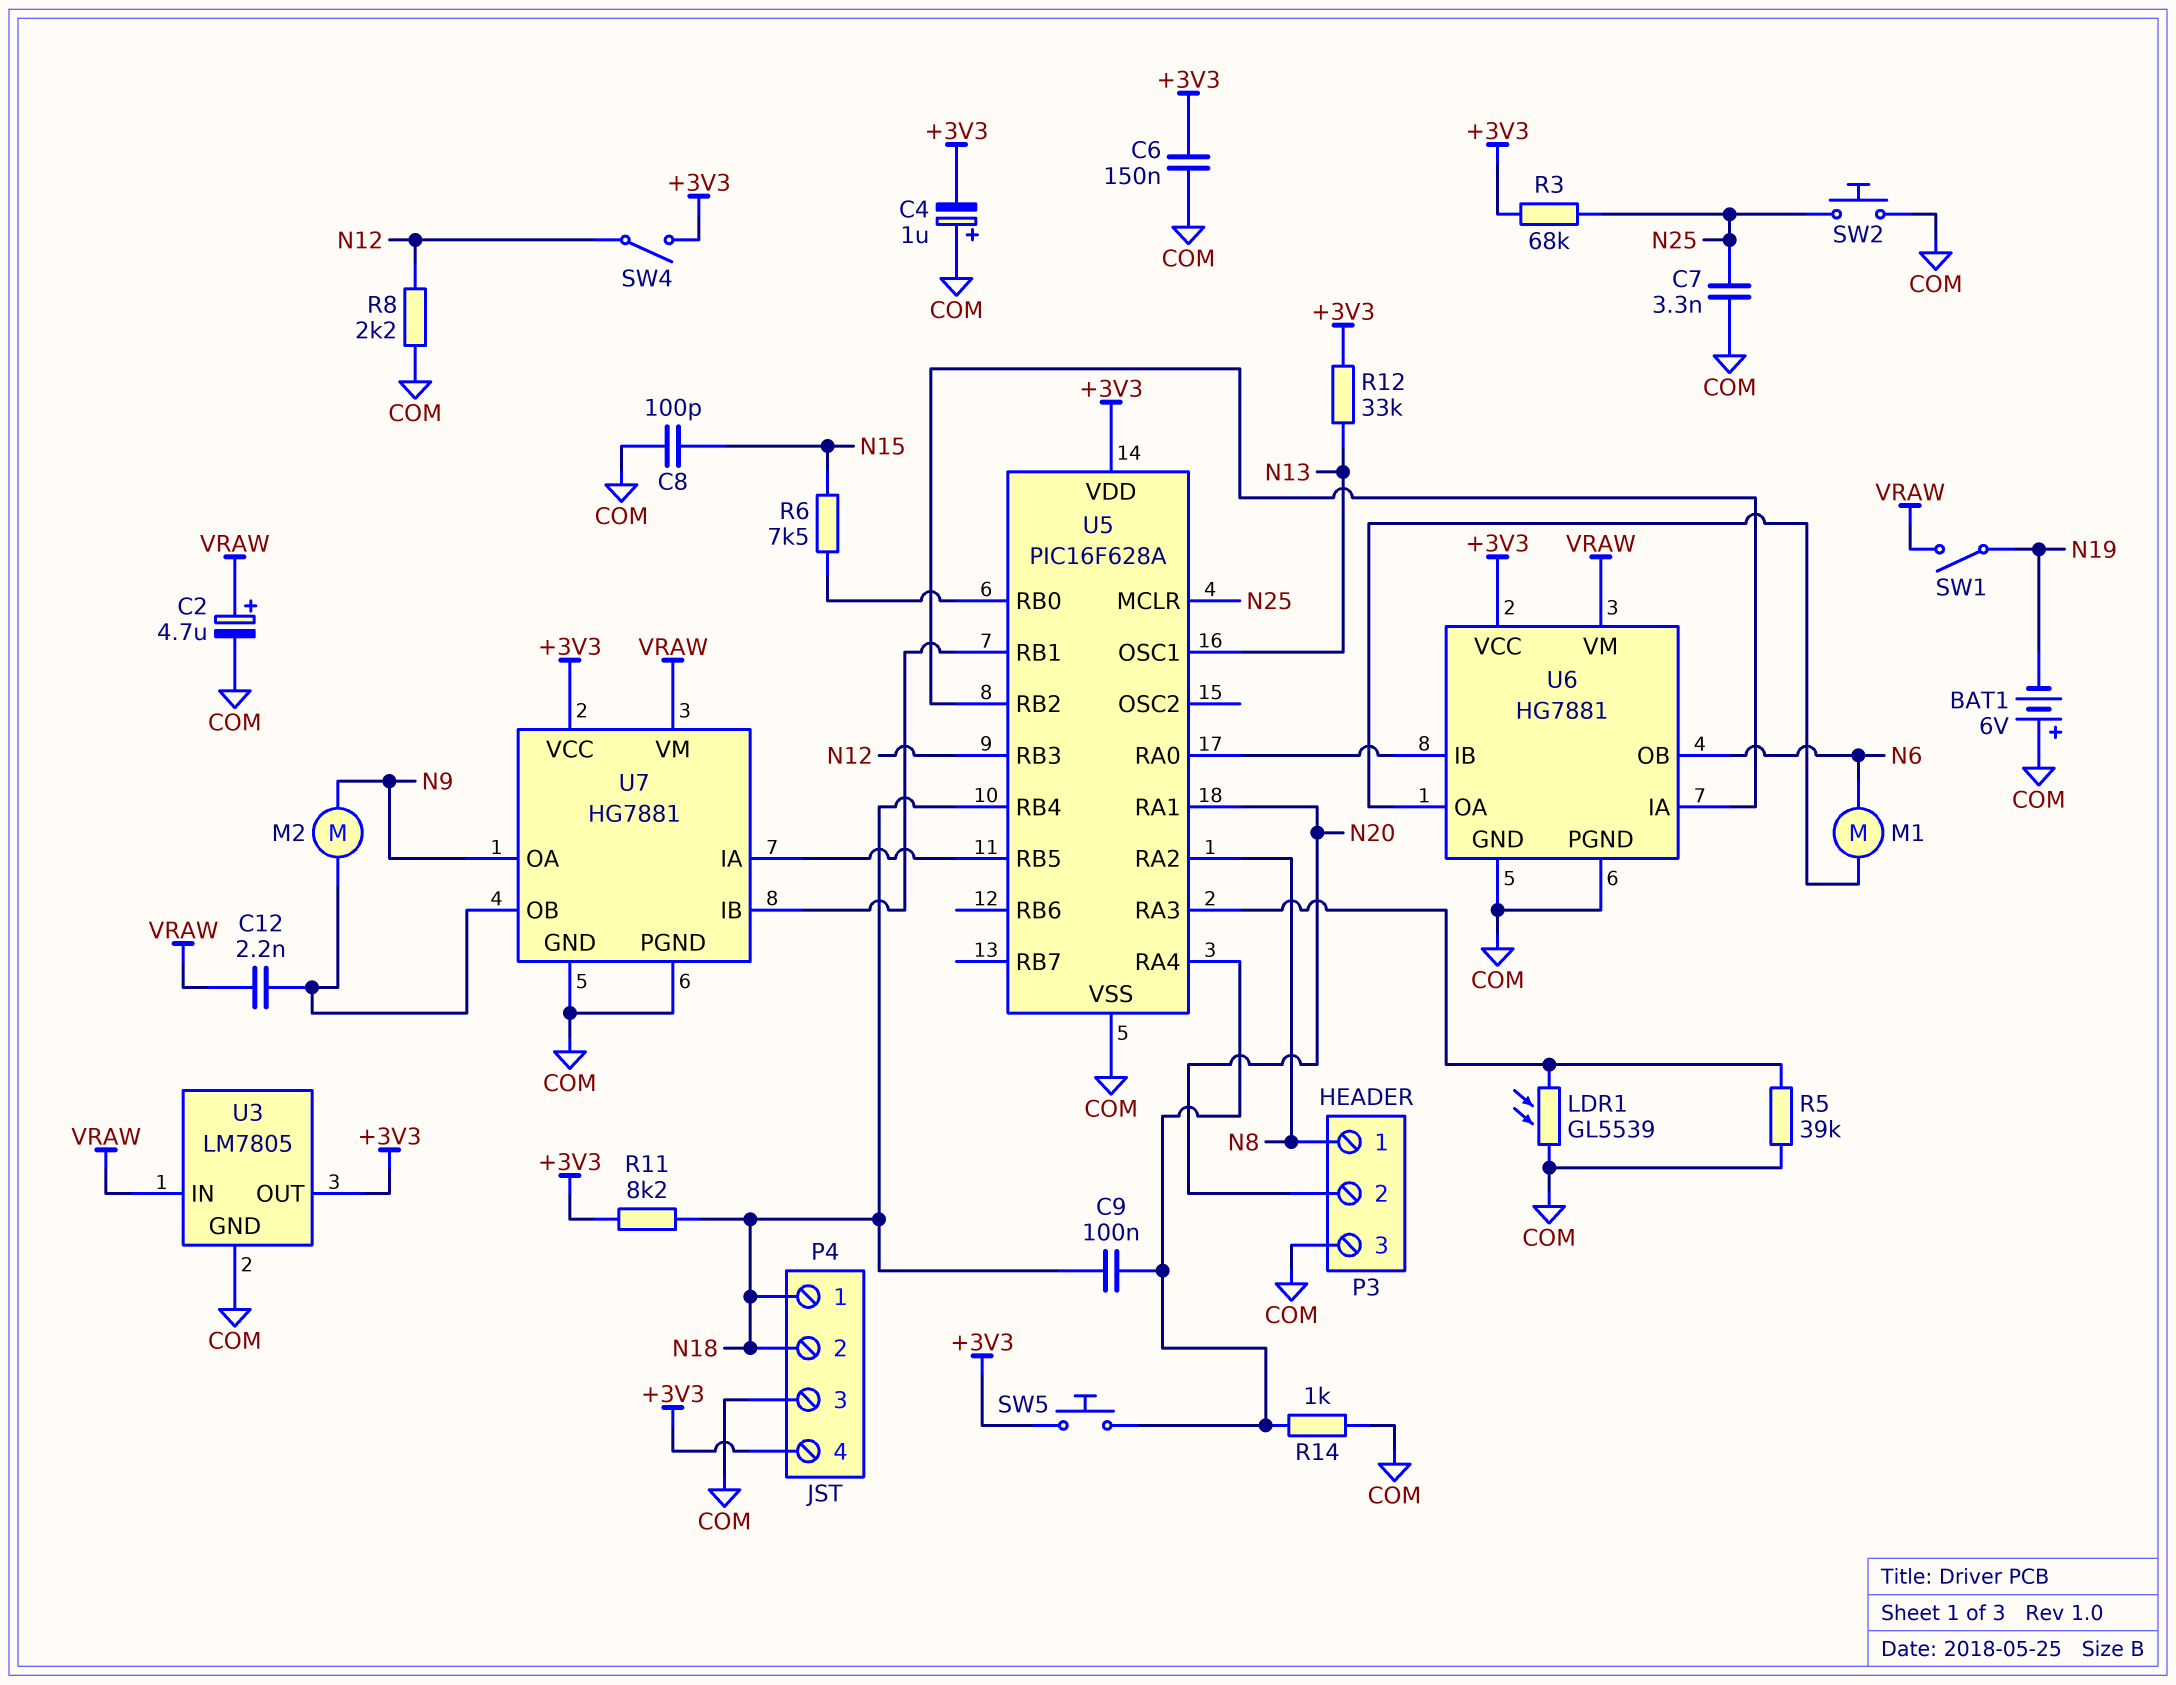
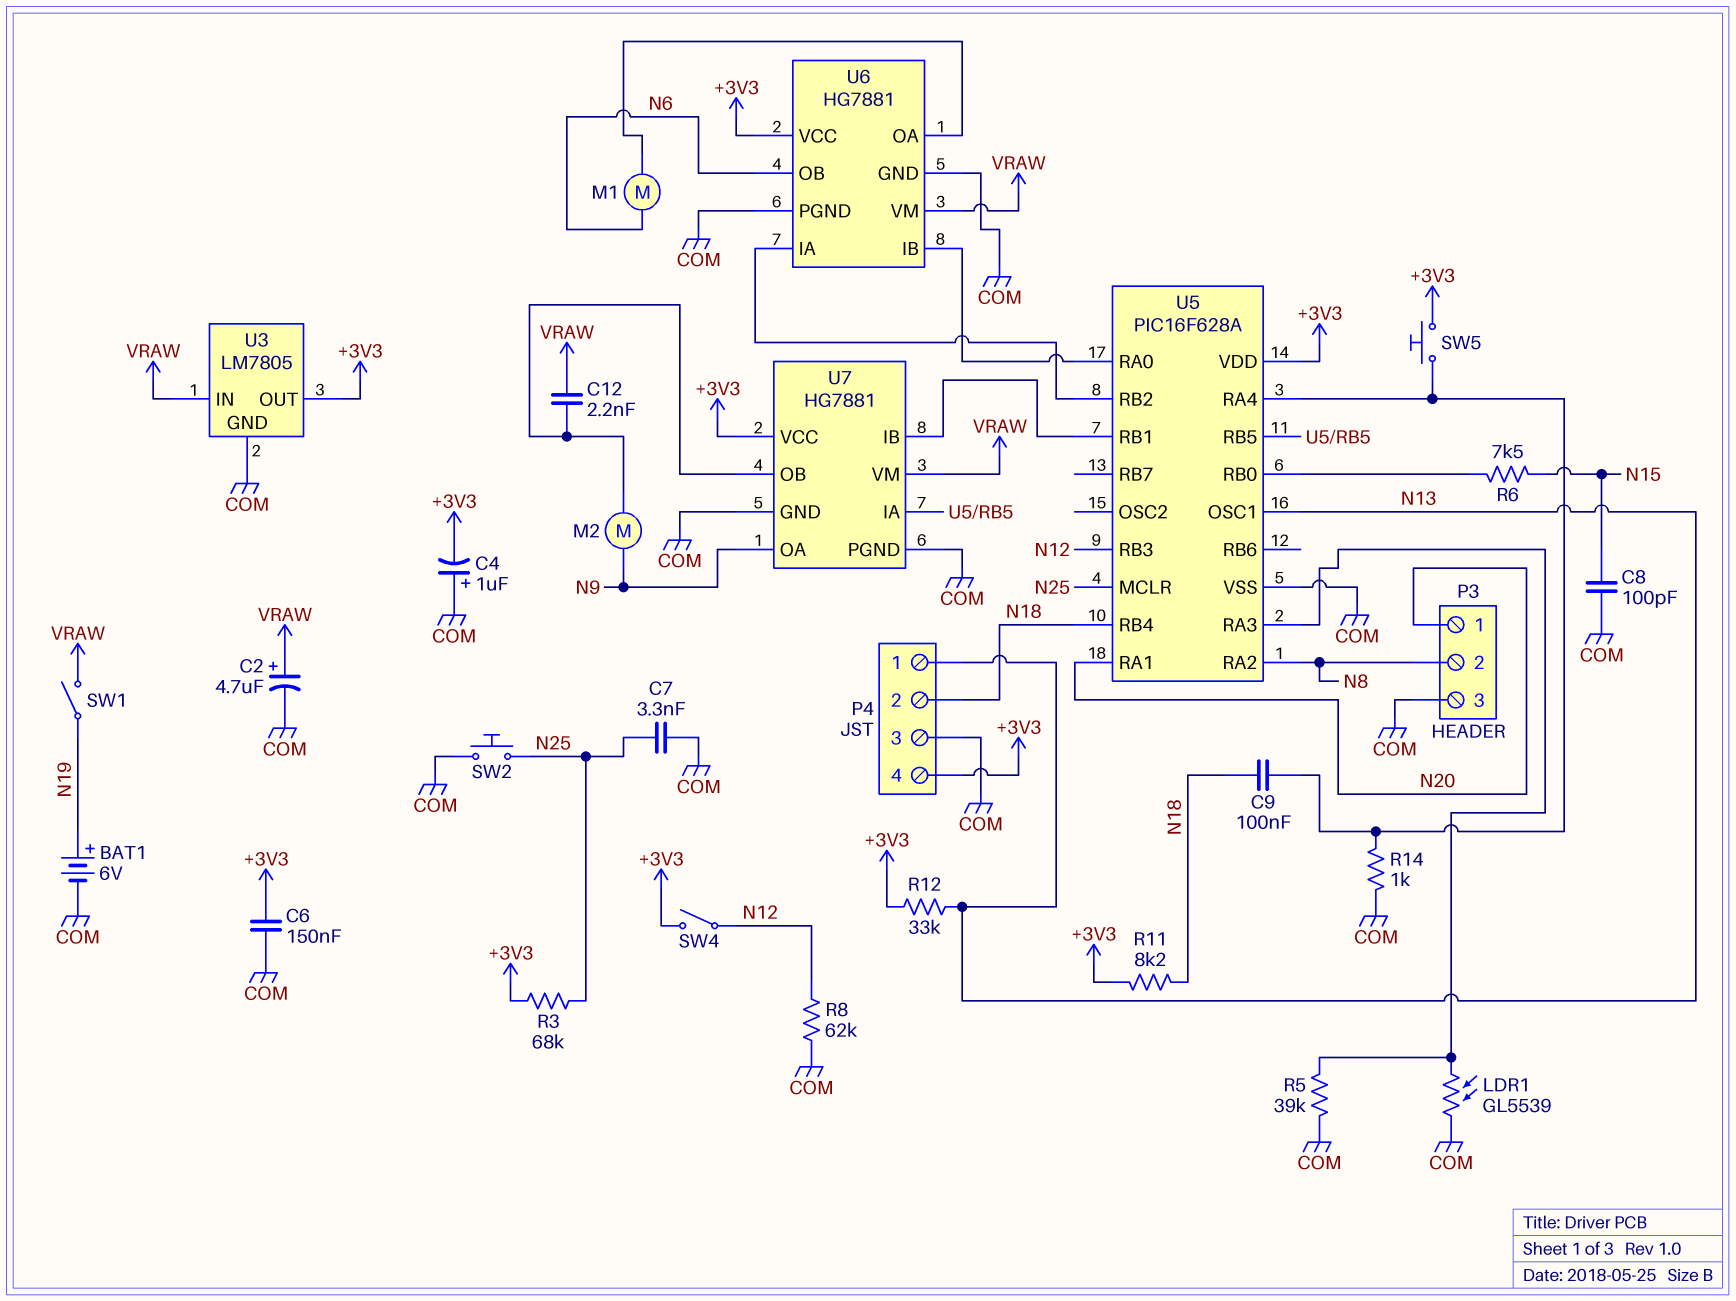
BAT1: 6V (plus COM, minus N19) -> 6V (plus N19, minus COM)
P3 pin 1: N8 -> N20
P3 pin 2: N20 -> N8
P4 pin 1: N18 -> N13
R8: 2.2k (COM, N12) -> 62k (COM, N12)

